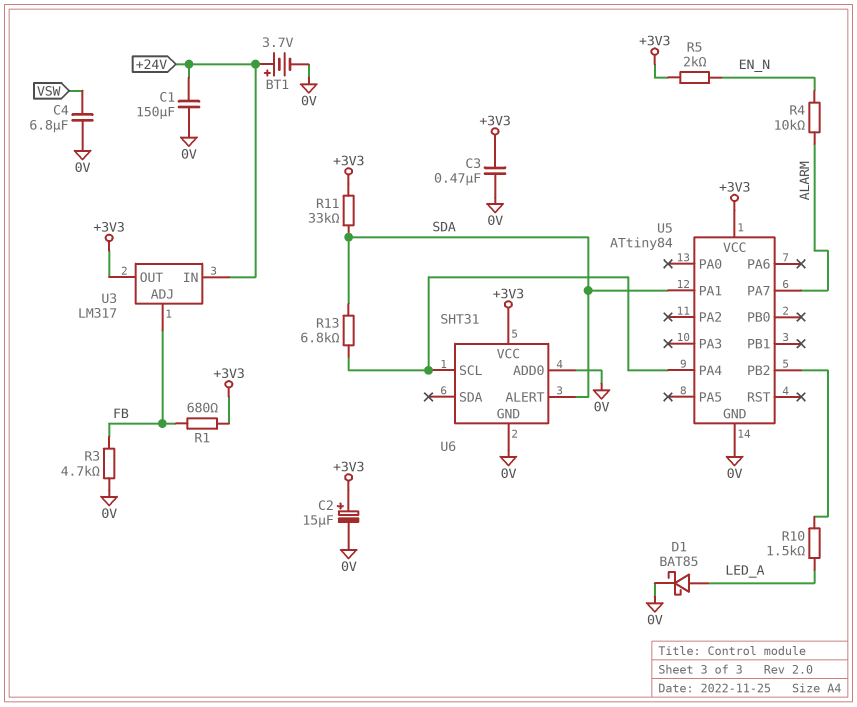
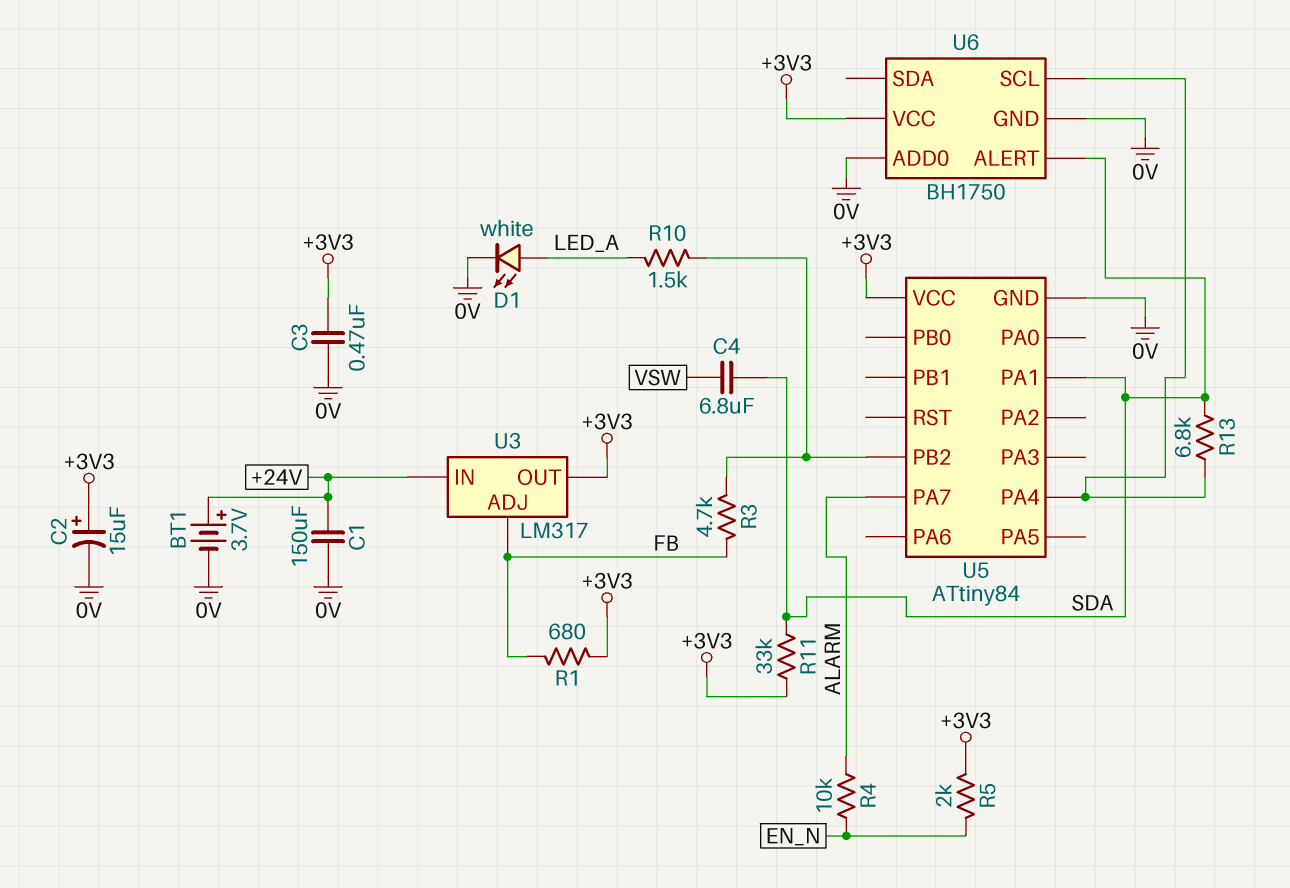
C4: 6.8uF (0V, VSW) -> 6.8uF (SDA, VSW)
D1: schottky BAT85 (A LED_A, K 0V) -> LED white (A LED_A, K 0V)
R3: 4.7k (0V, FB) -> 4.7k (FB, U5/PB2)
U6: SHT31 -> BH1750

